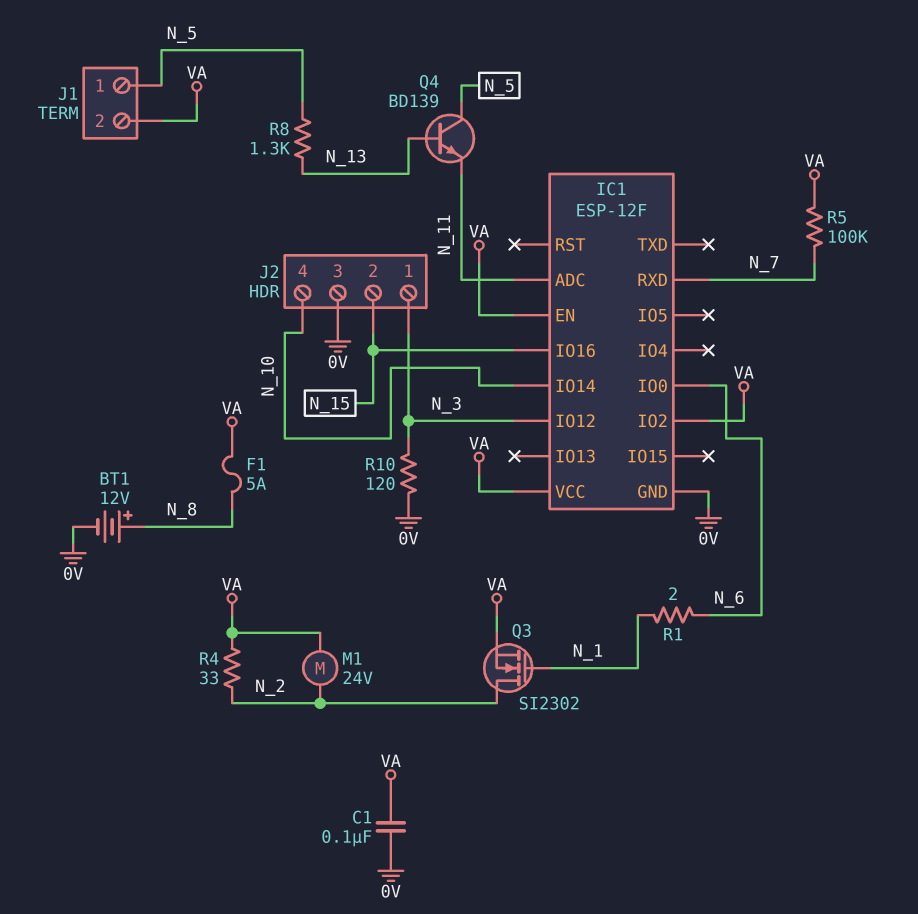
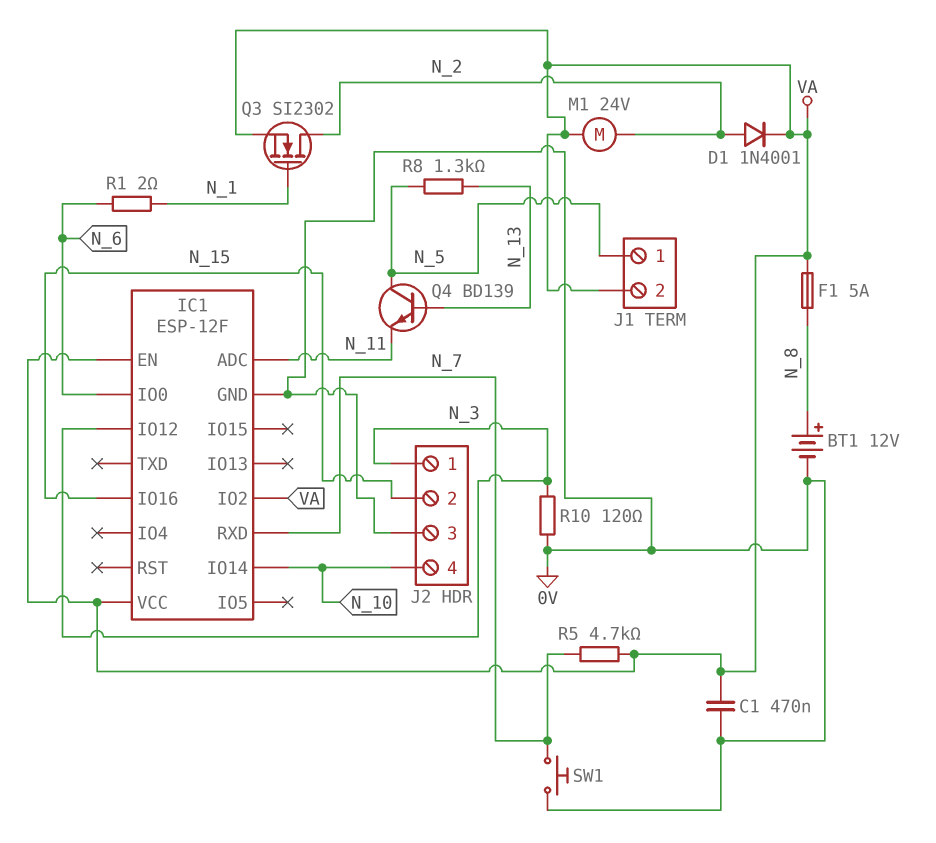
C1: 100nF (0V, VA) -> 470nF (0V, VA)
D1: none -> diode 1N4001 (A N_2, K VA)
R4: 33 (N_2, VA) -> none
R5: 100k (N_7, VA) -> 4.7k (N_7, VA)
SW1: none -> button (0V, N_7)

